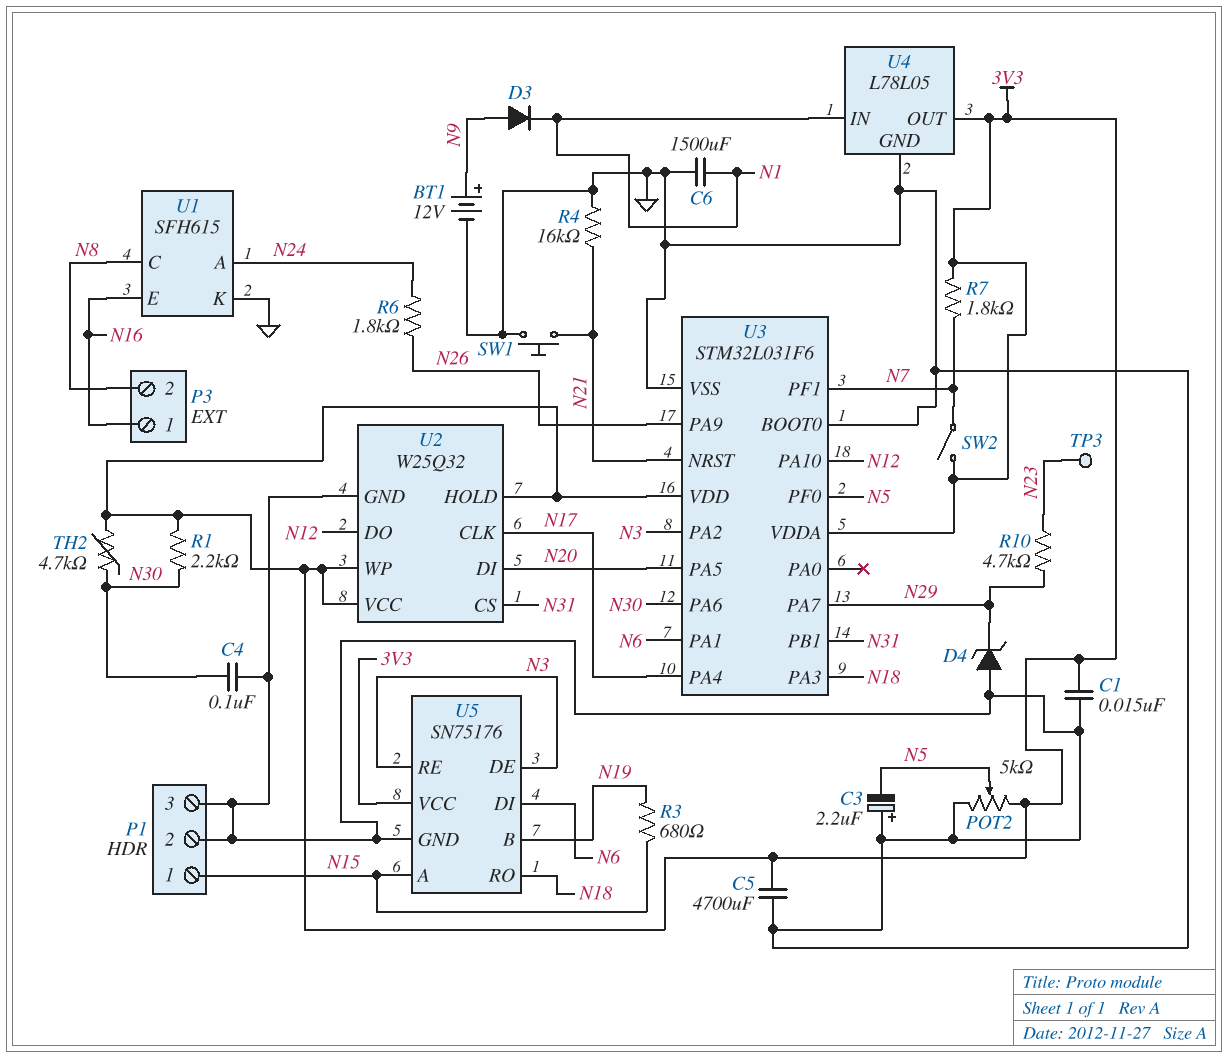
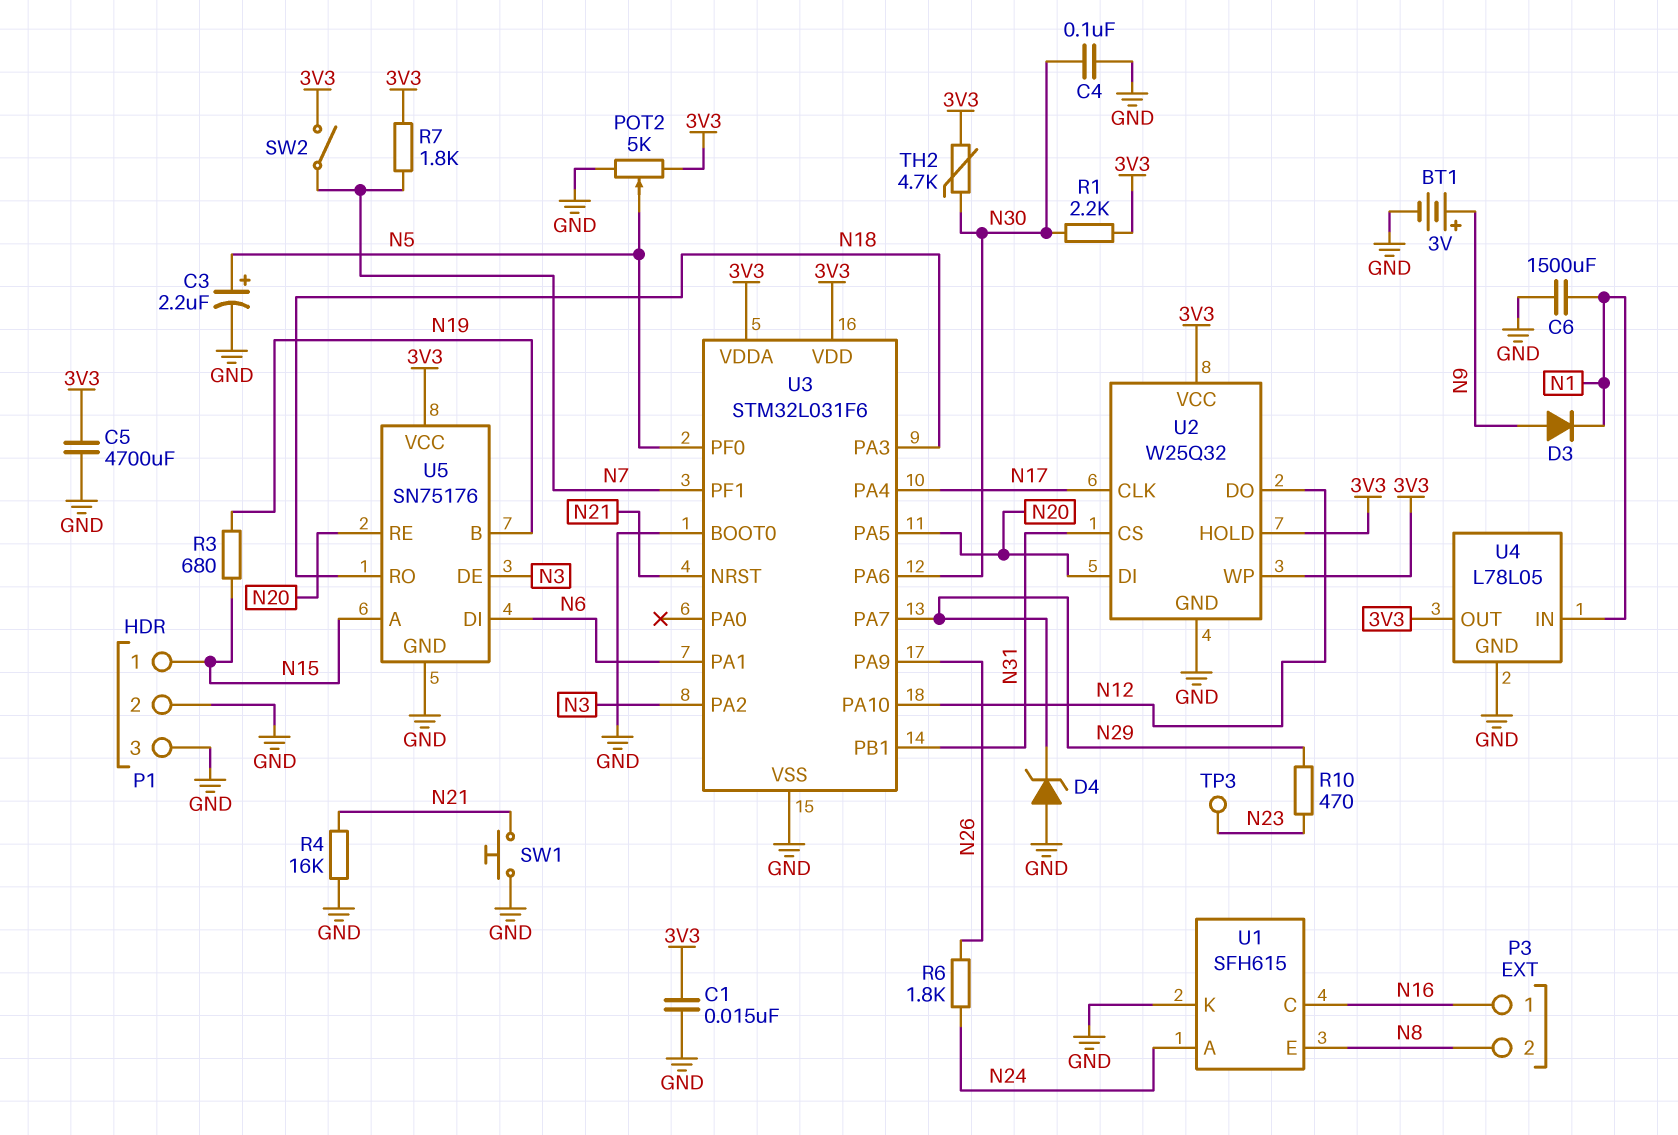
BT1: 12V (plus N9, minus GND) -> 3V (plus N9, minus GND)
C3: 2.2uF (plus GND, minus N5) -> 2.2uF (plus N5, minus GND)
R10: 4.7k (N23, N29) -> 470 (N23, N29)
U1 pin C: N8 -> N16
U1 pin E: N16 -> N8
U5 pin RE: N3 -> N20

